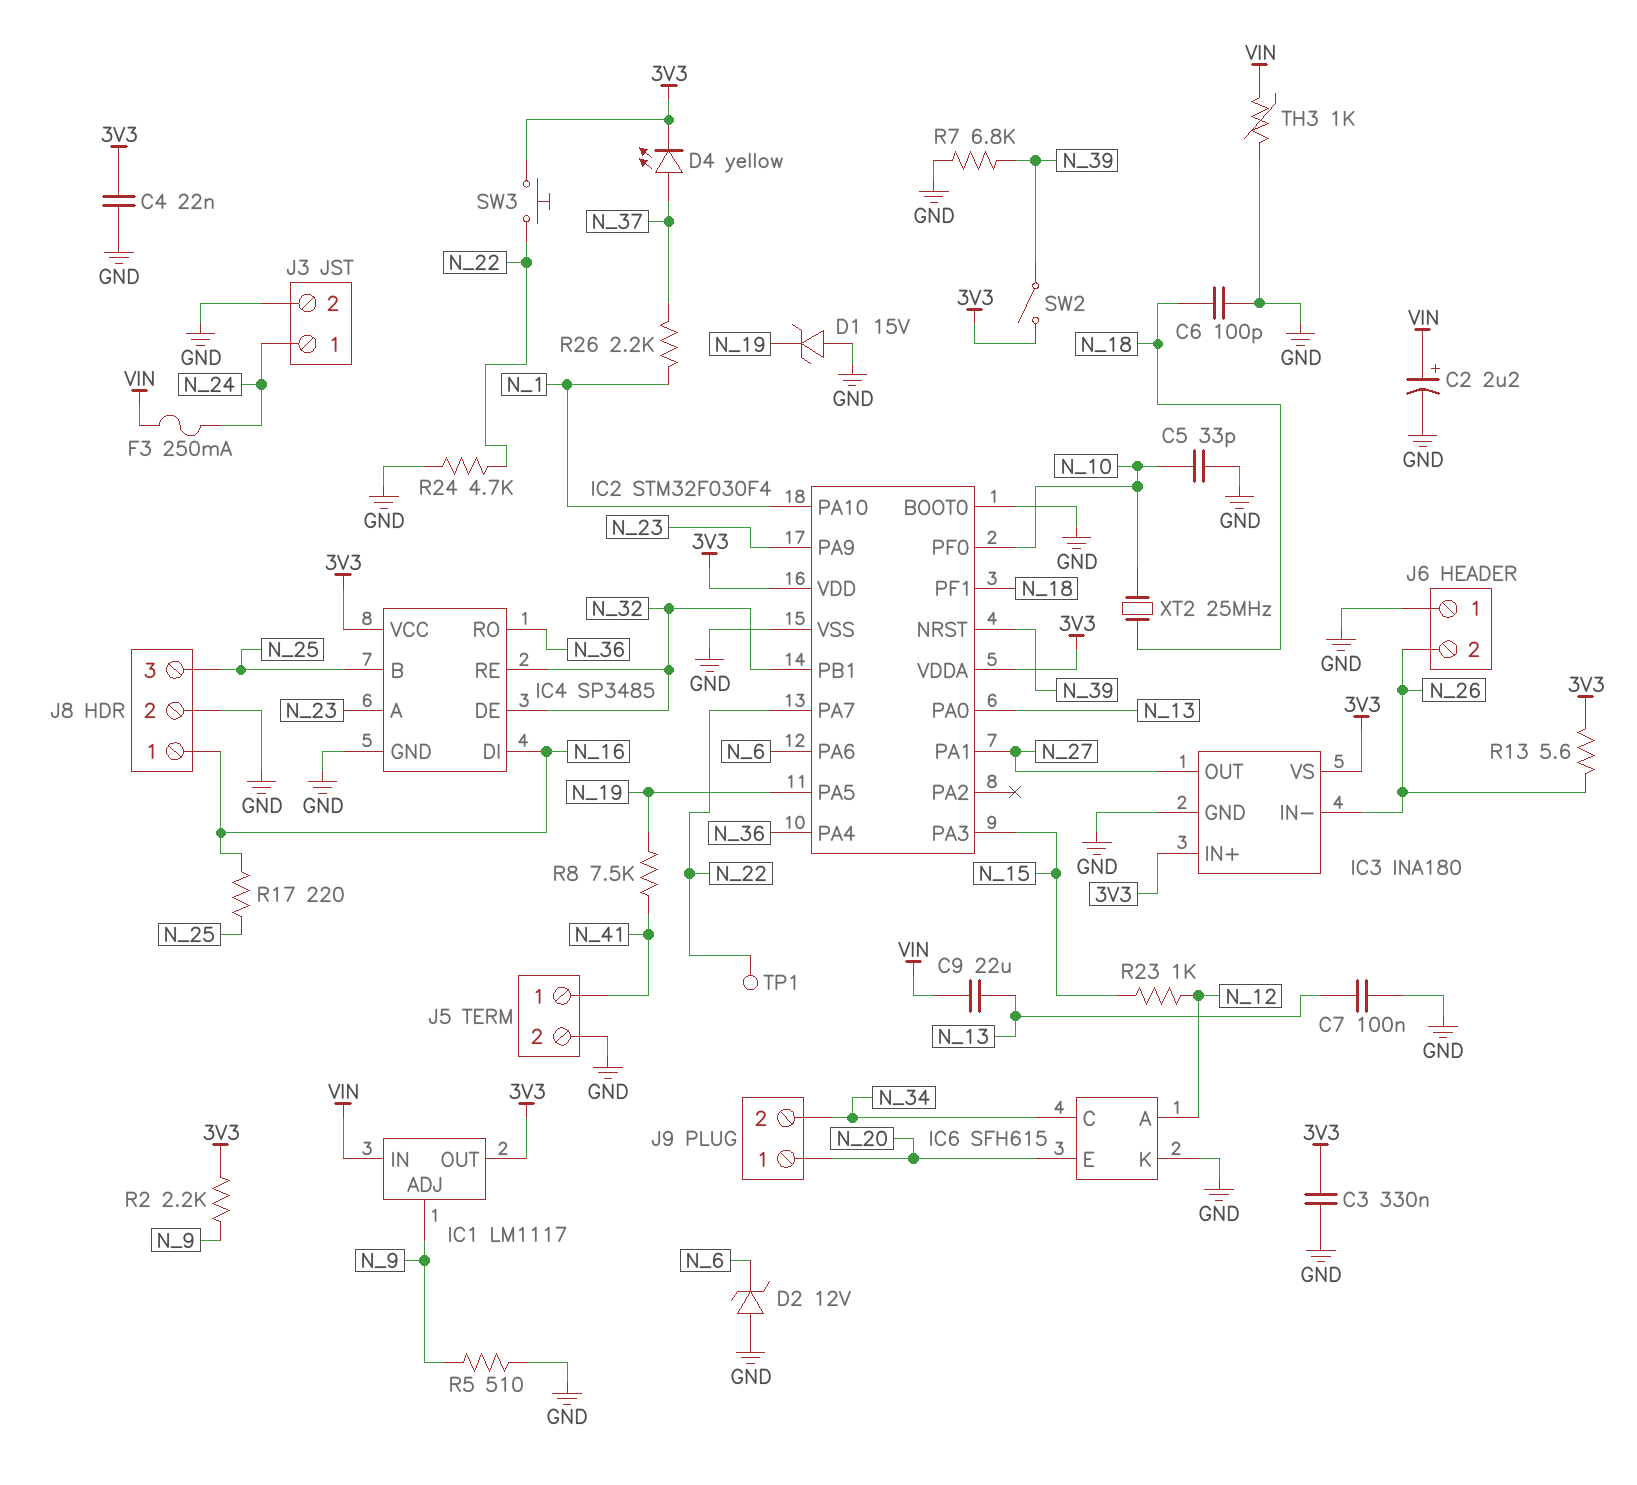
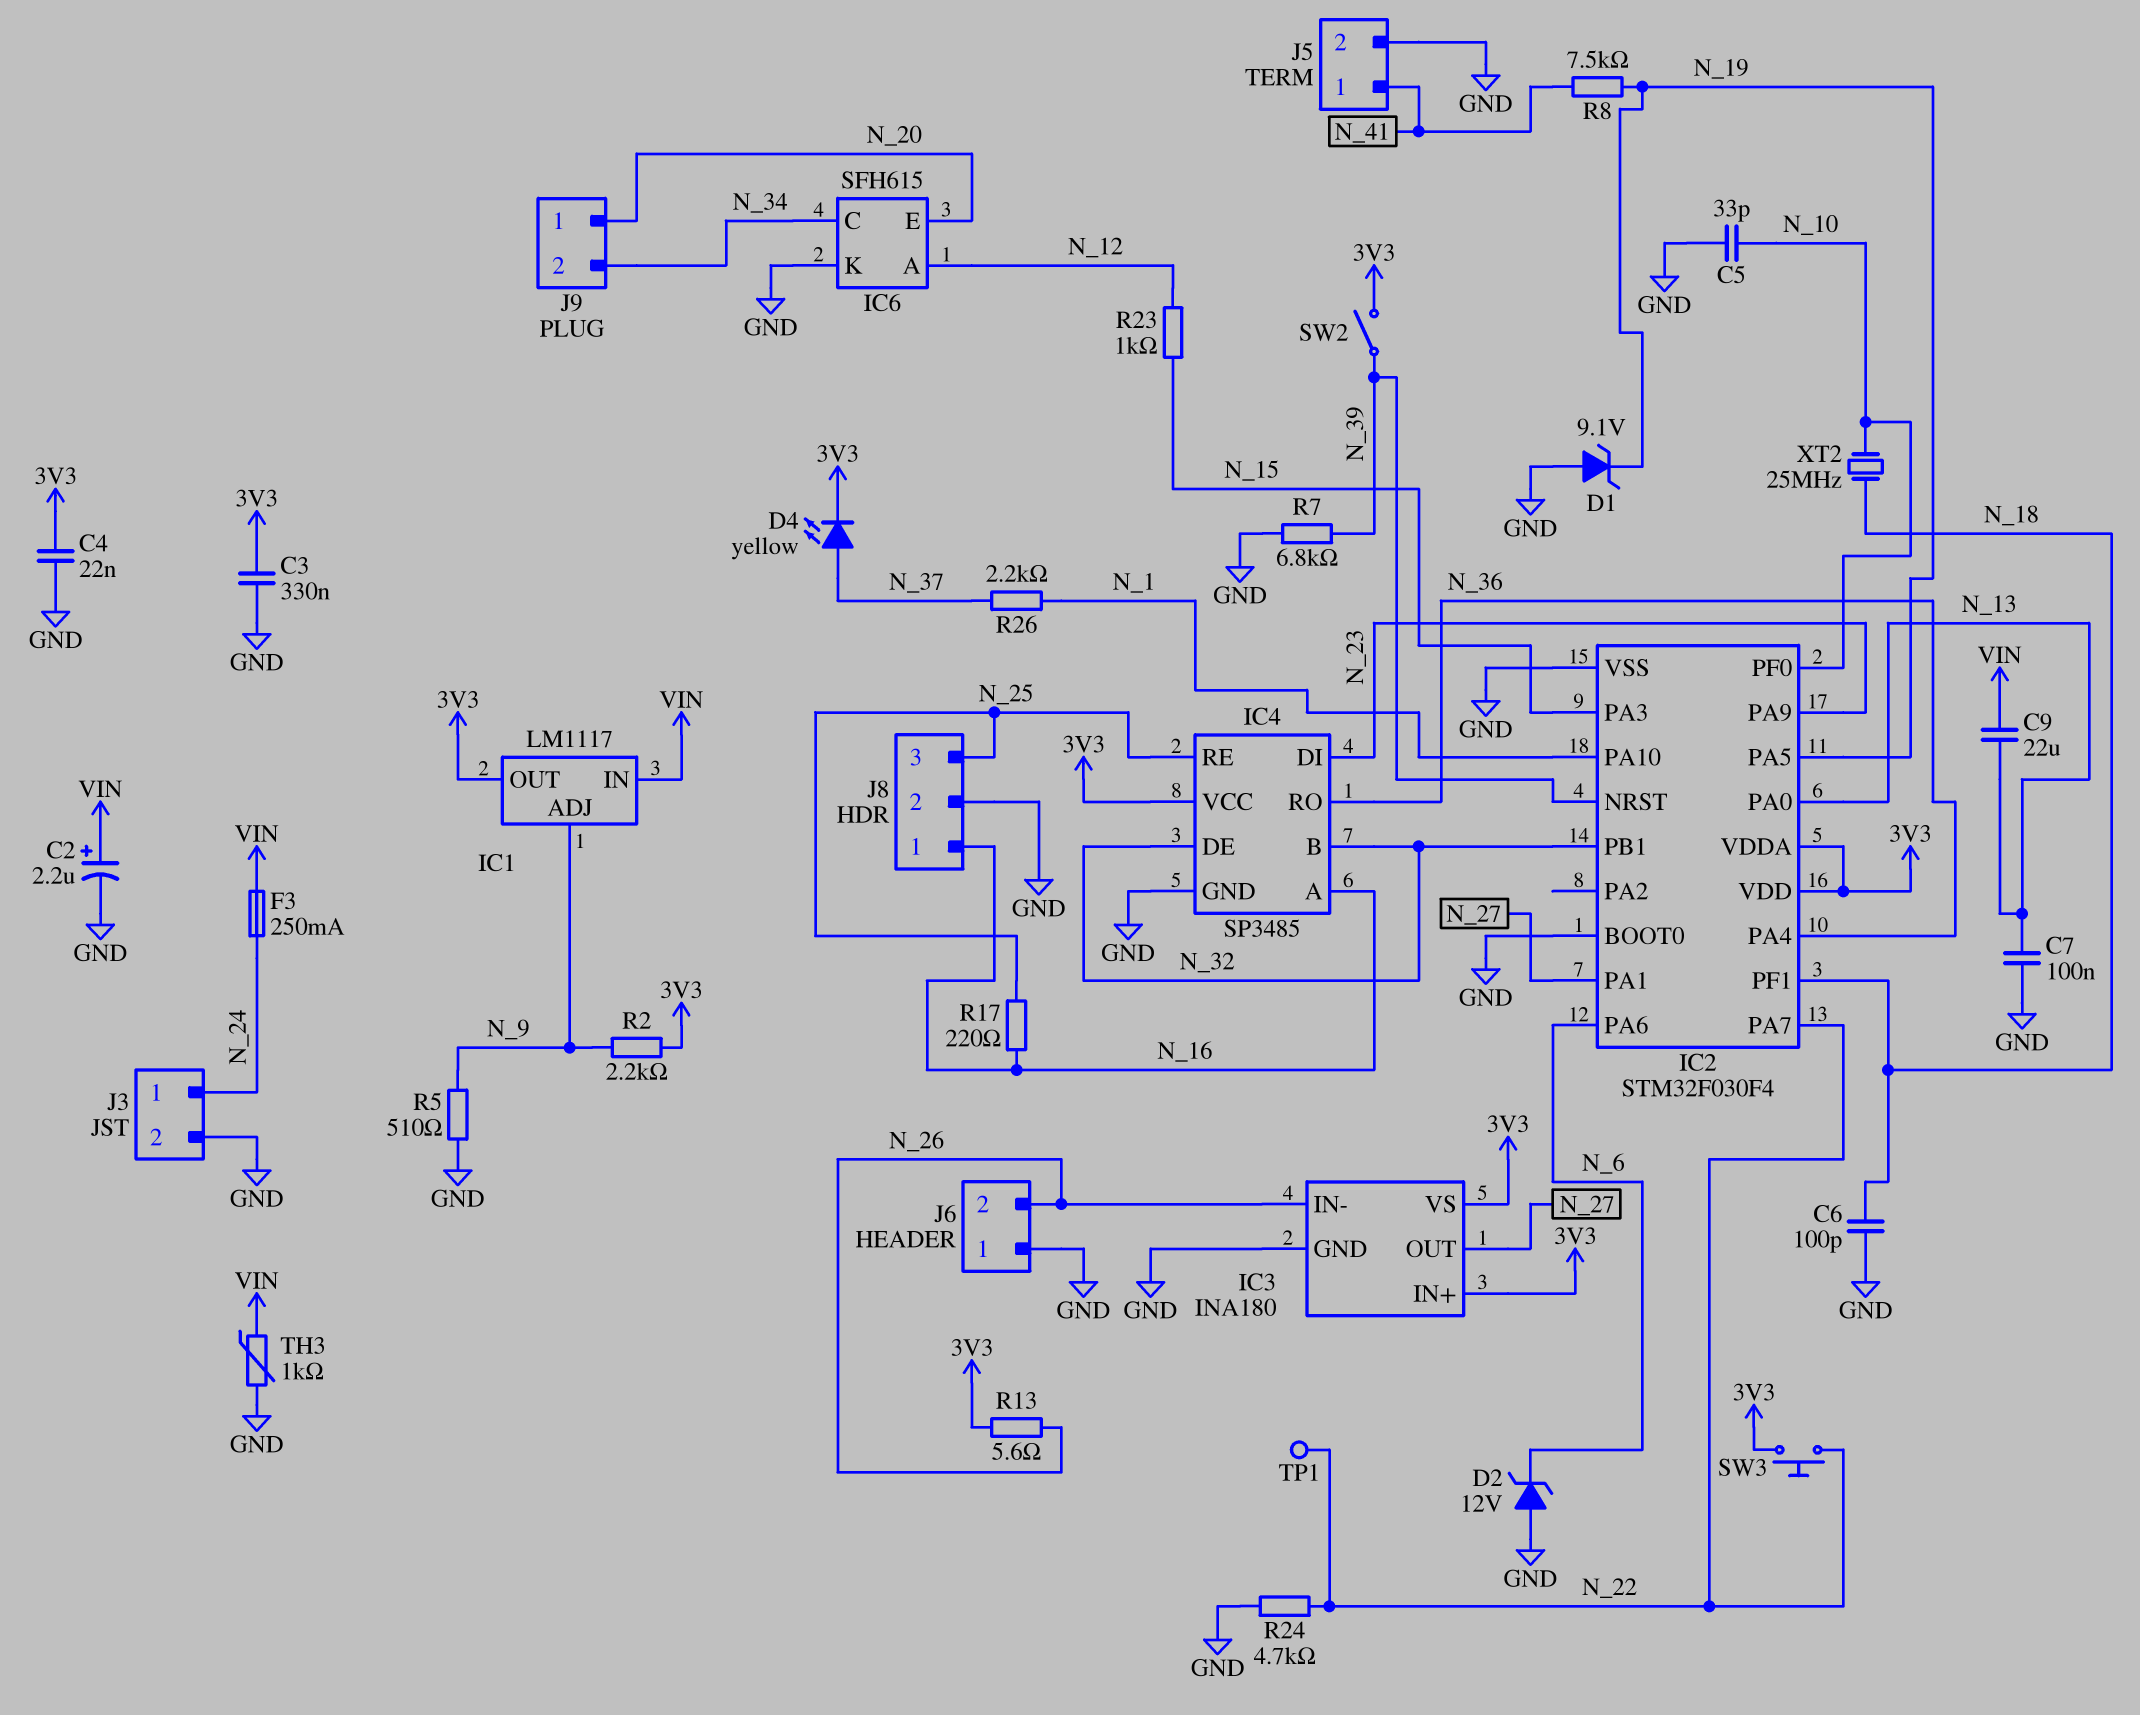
D1: zener 15V (A GND, K N_19) -> zener 9.1V (A GND, K N_19)
IC4 pin A: N_23 -> N_16
IC4 pin B: N_25 -> N_32
IC4 pin DI: N_16 -> N_23
IC4 pin RE: N_32 -> N_25

